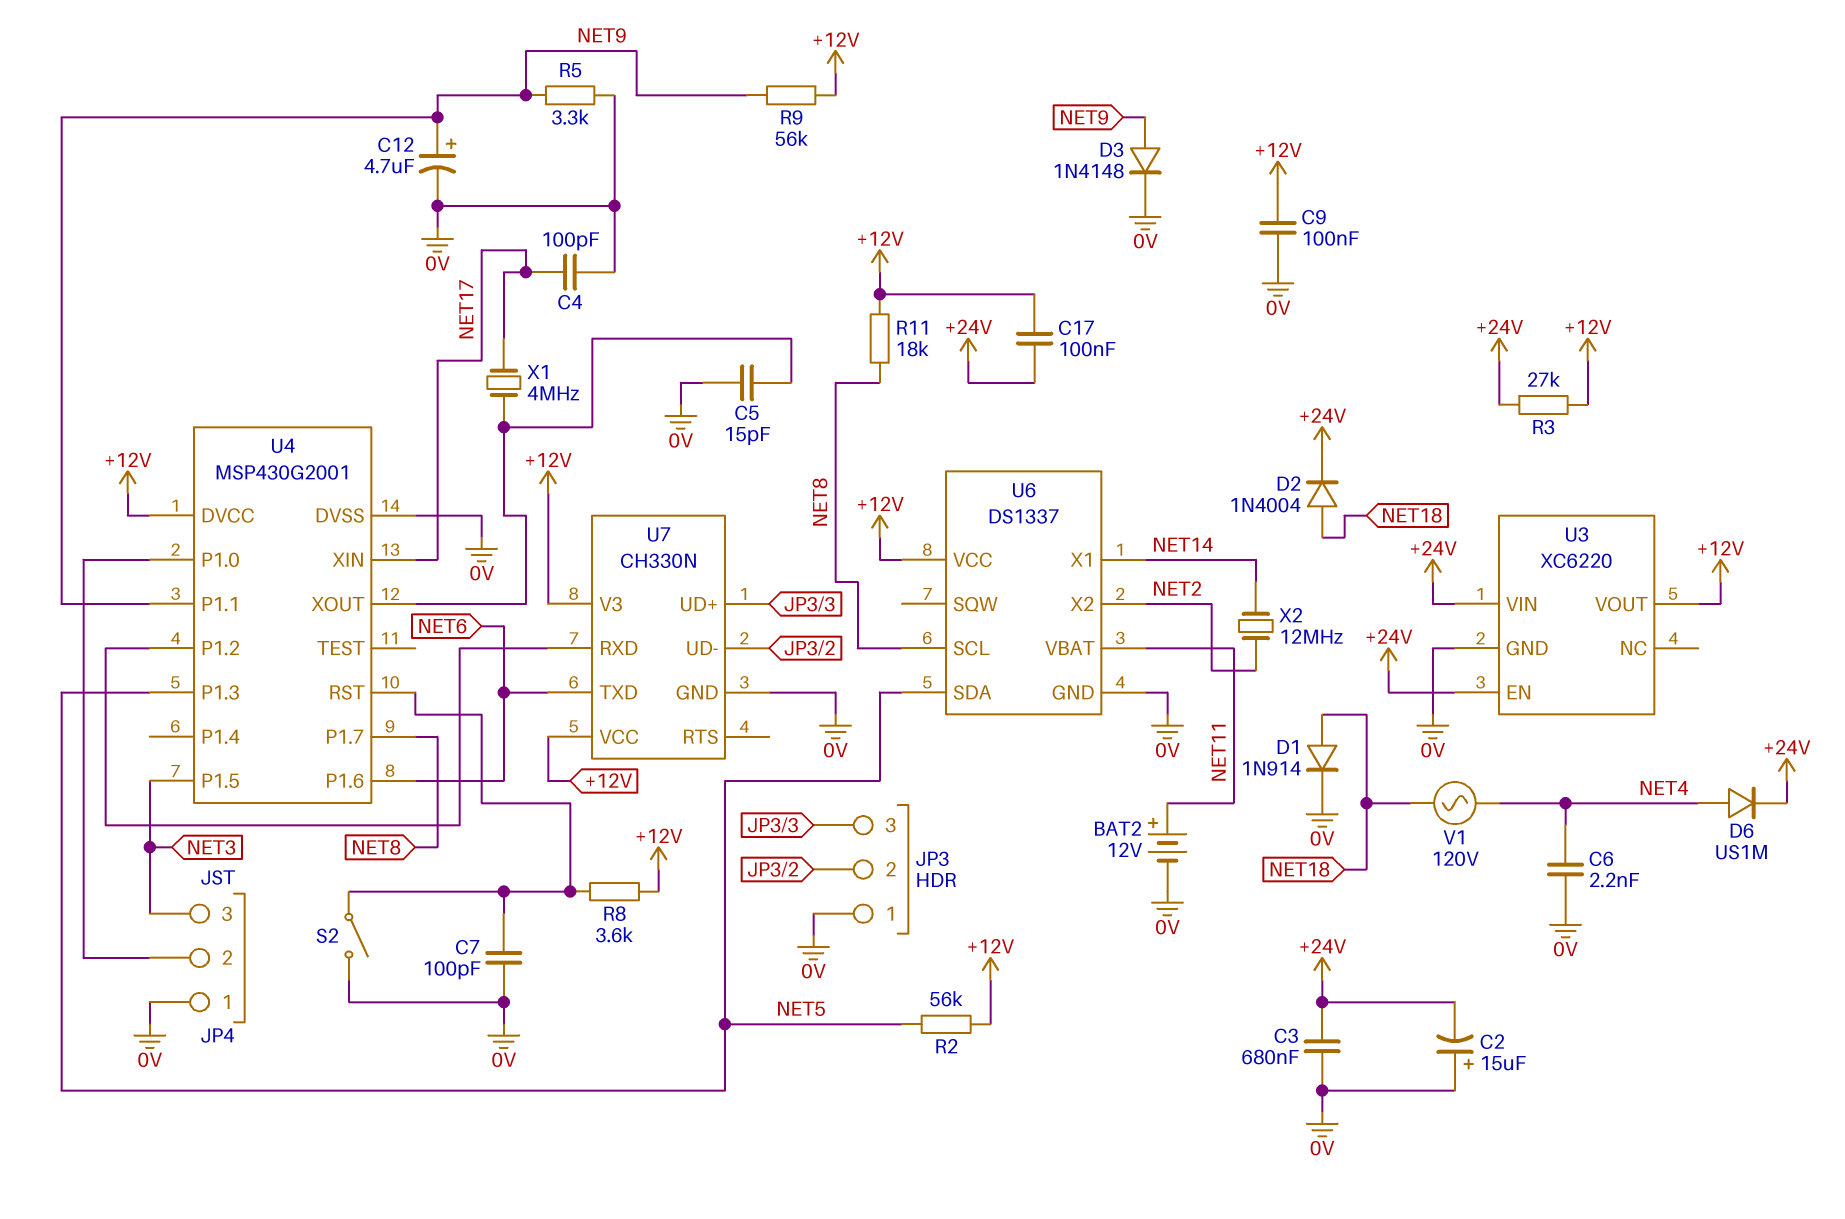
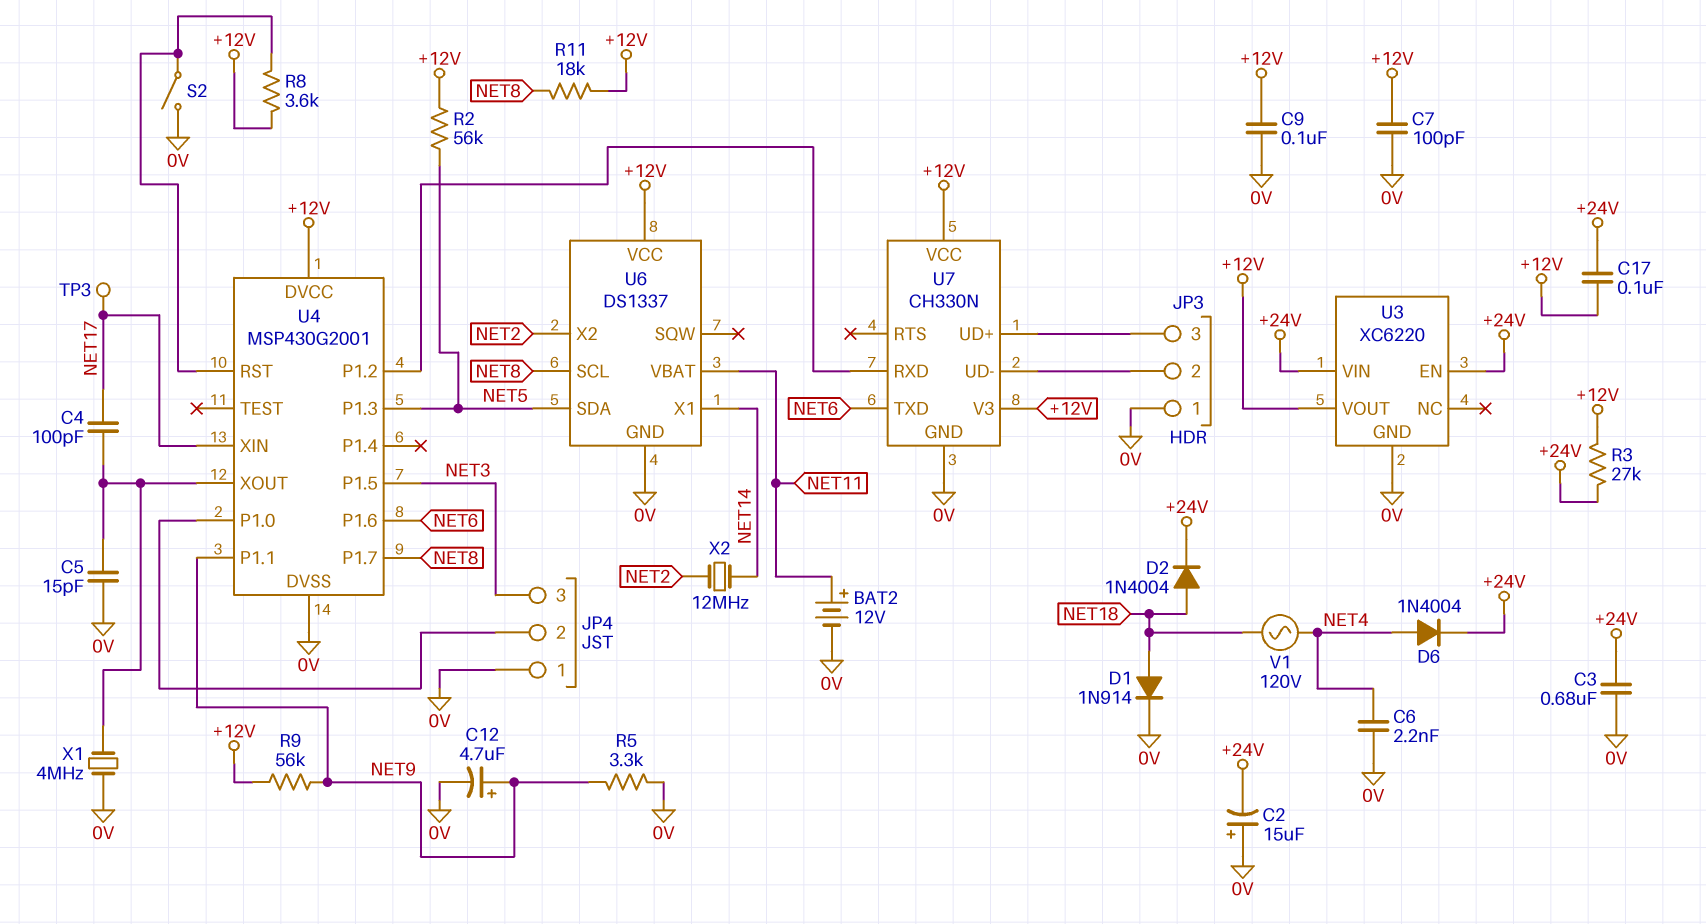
C4: 100pF (0V, NET17) -> 100pF (NET17, U4/XOUT)
C7: 100pF (0V, U4/RST) -> 100pF (+12V, 0V)
D3: diode 1N4148 (A NET9, K 0V) -> none
D6: diode US1M (A NET4, K +24V) -> diode 1N4004 (A NET4, K +24V)
TP3: none -> test point (NET17)
X1: 4MHz (NET17, U4/XOUT) -> 4MHz (0V, U4/XOUT)

